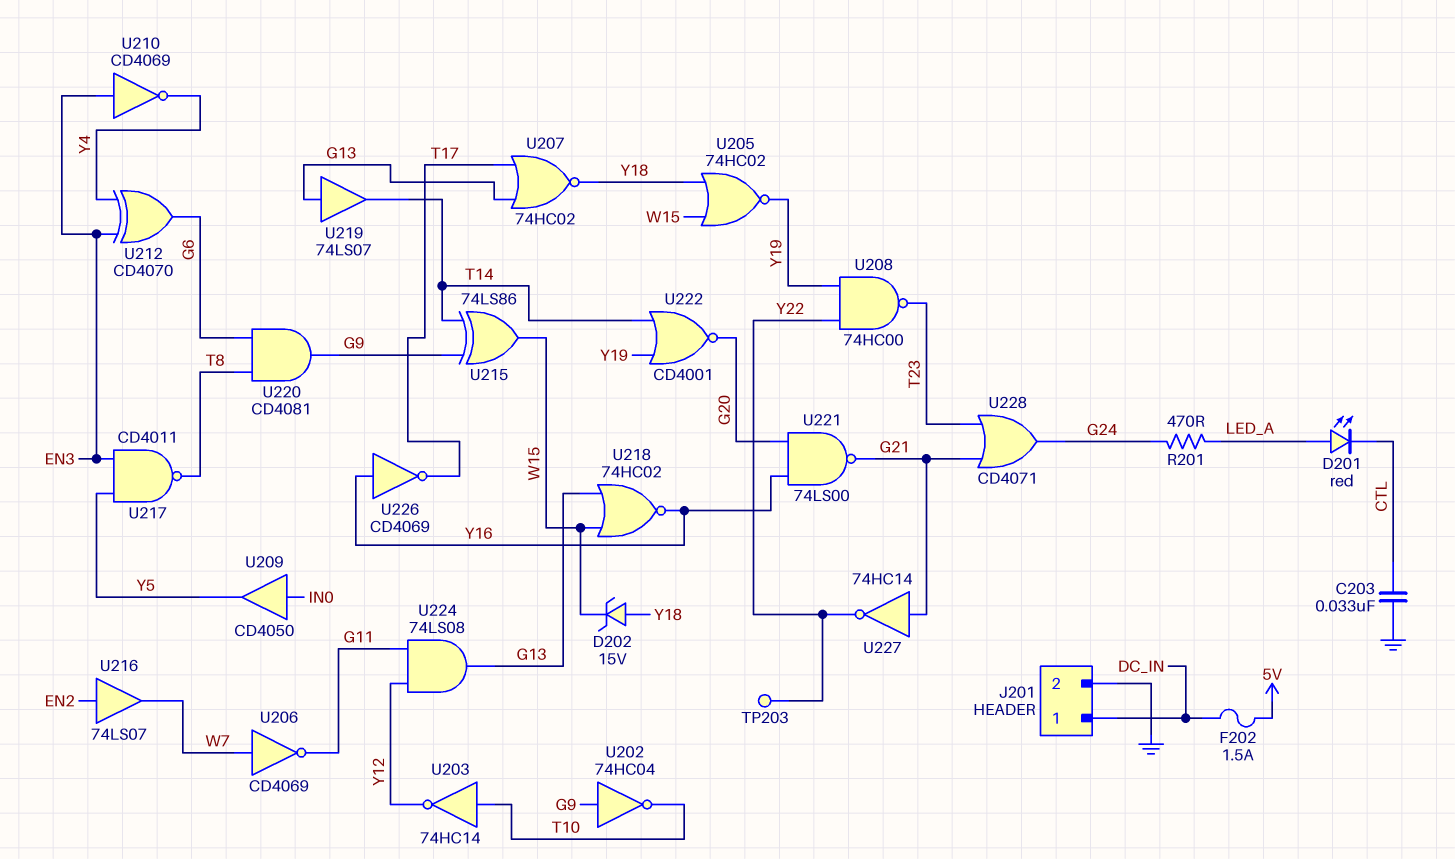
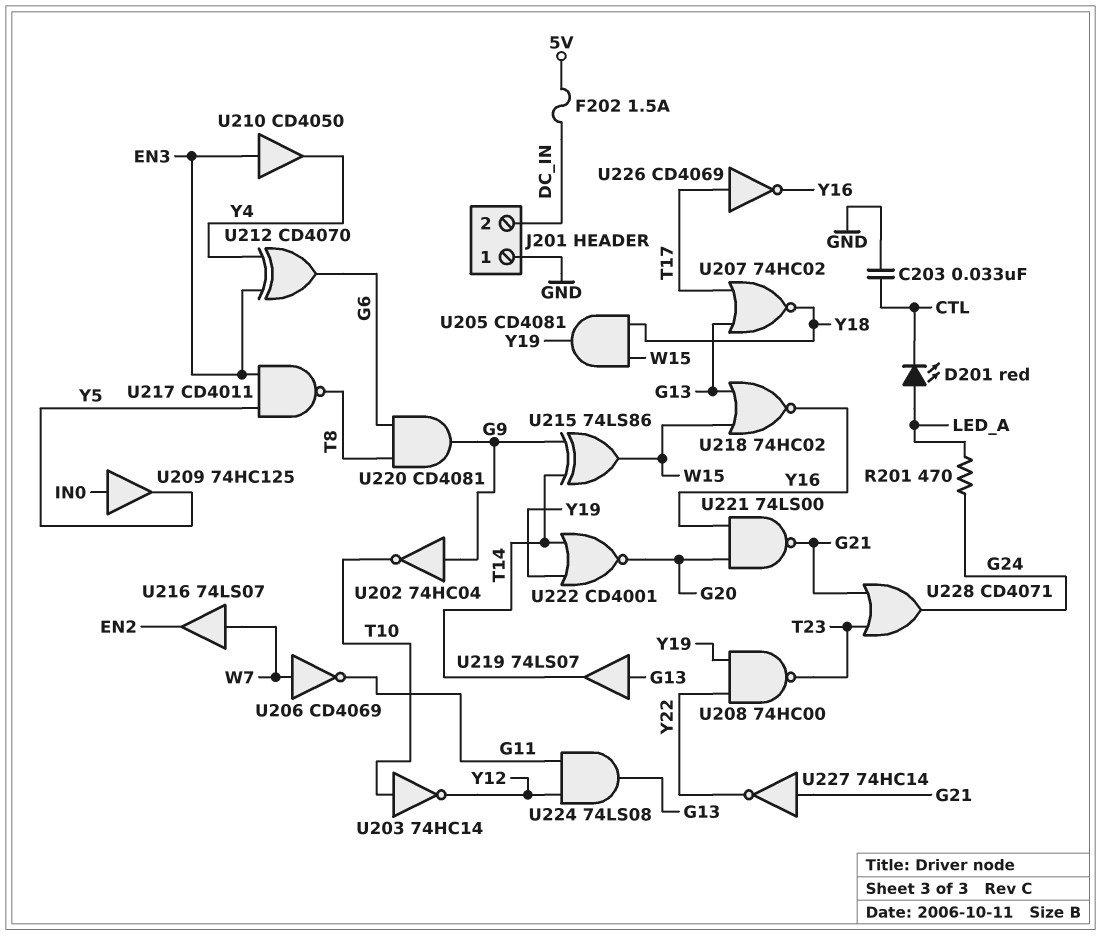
D202: zener 15V (A Y18, K W15) -> none
J201 pin 1: DC_IN -> GND
J201 pin 2: GND -> DC_IN
TP203: test point (Y22) -> none
U205: NOR 74HC02 (in W15, in Y18, out Y19) -> AND CD4081 (in W15, in Y18, out Y19)
U209: buffer CD4050 (in IN0, out Y5) -> buffer 74HC125 (in IN0, out Y5)
U210: NOT CD4069 (in EN3, out Y4) -> buffer CD4050 (in EN3, out Y4)
U216: buffer 74LS07 (in EN2, out W7) -> buffer 74LS07 (in W7, out EN2)
U226: NOT CD4069 (in Y16, out T17) -> NOT CD4069 (in T17, out Y16)

